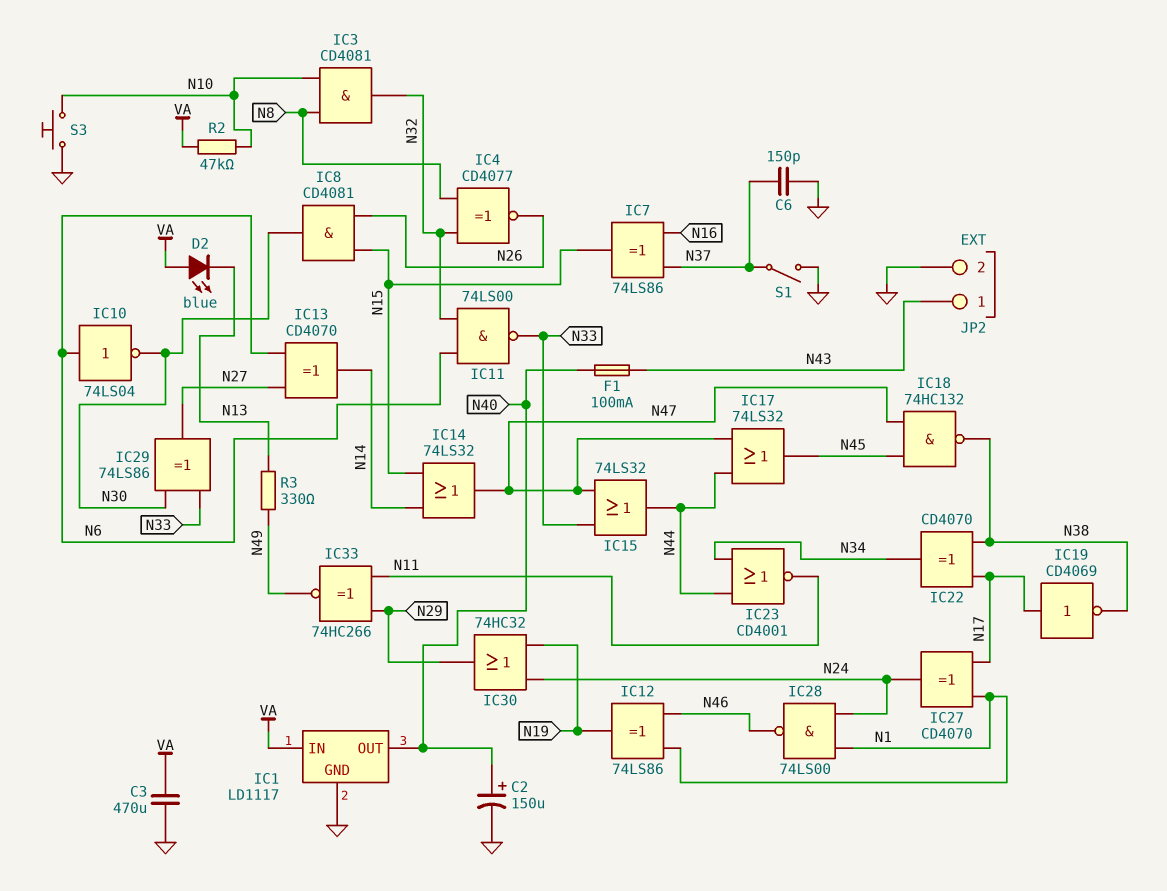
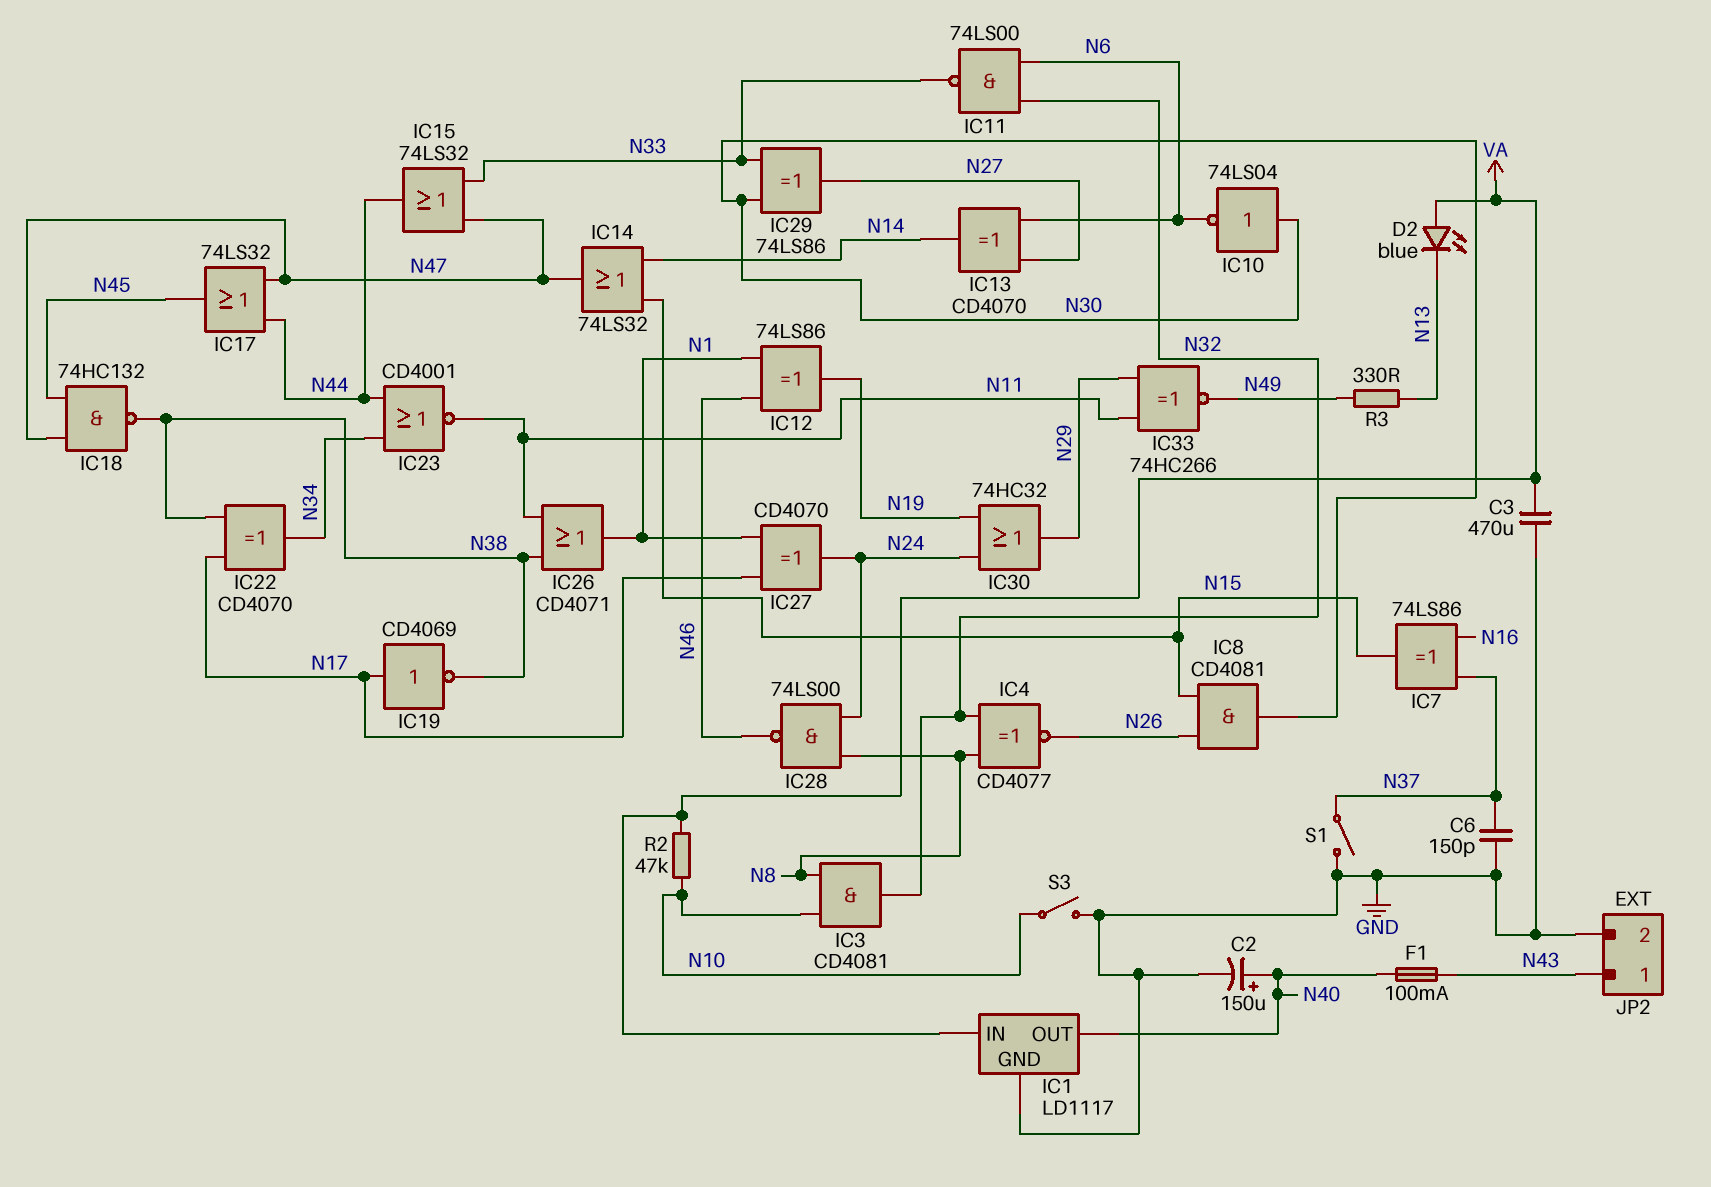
IC10: NOT 74LS04 (in N6, out N30) -> NOT 74LS04 (in N30, out N6)
IC26: none -> OR CD4071 (in N11, in N38, out N1)
IC28: NAND 74LS00 (in N1, in N24, out N46) -> NAND 74LS00 (in N8, in N24, out N46)
S3: button (GND, N10) -> switch (GND, N10)

